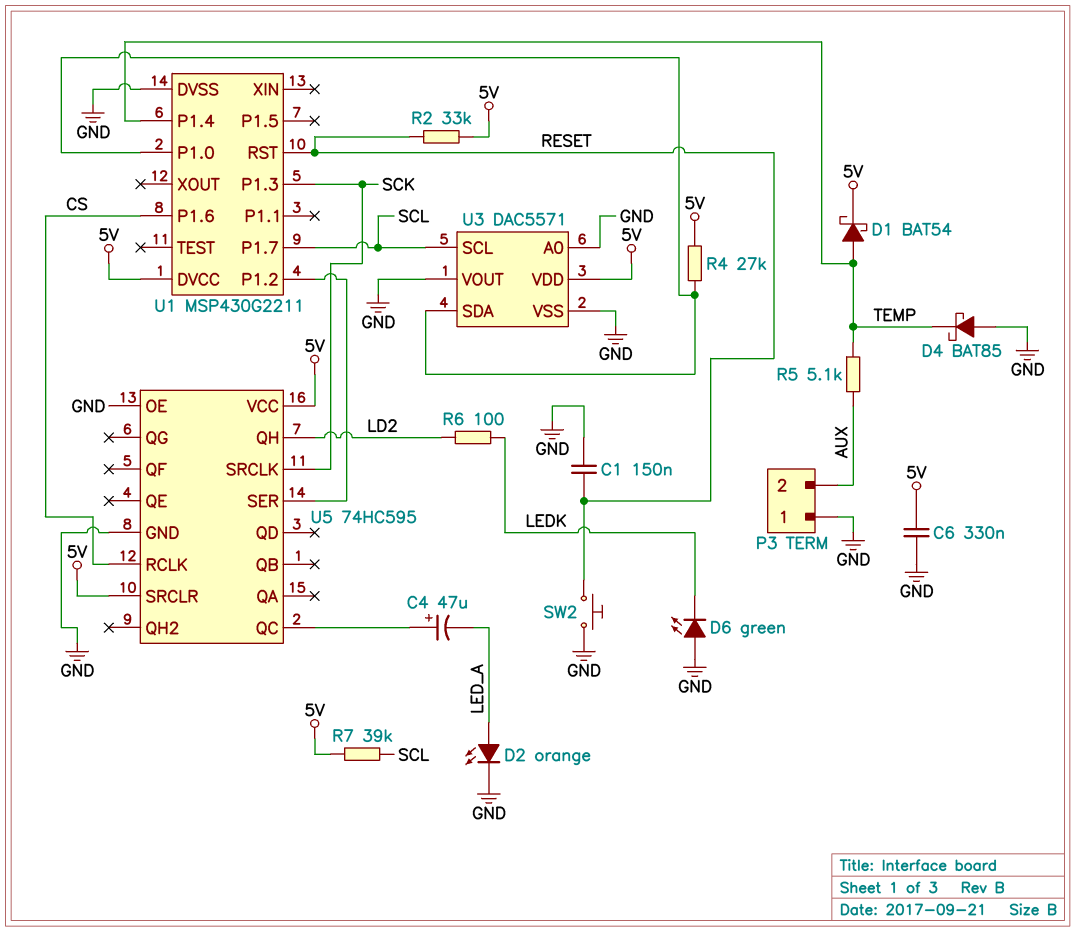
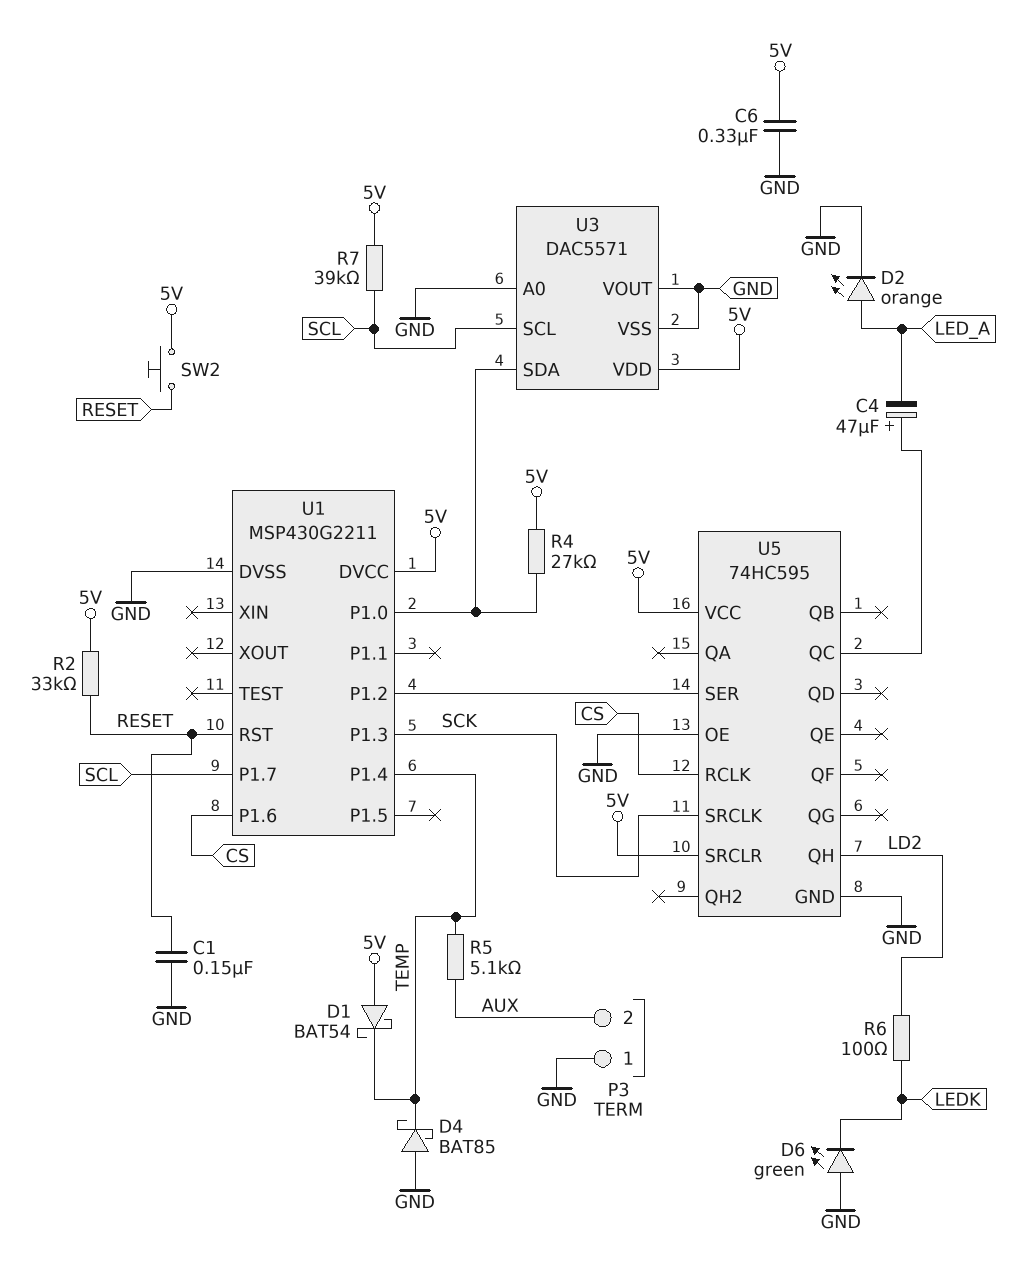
D1: schottky BAT54 (A TEMP, K 5V) -> schottky BAT54 (A 5V, K TEMP)
SW2: button (GND, RESET) -> button (5V, RESET)

